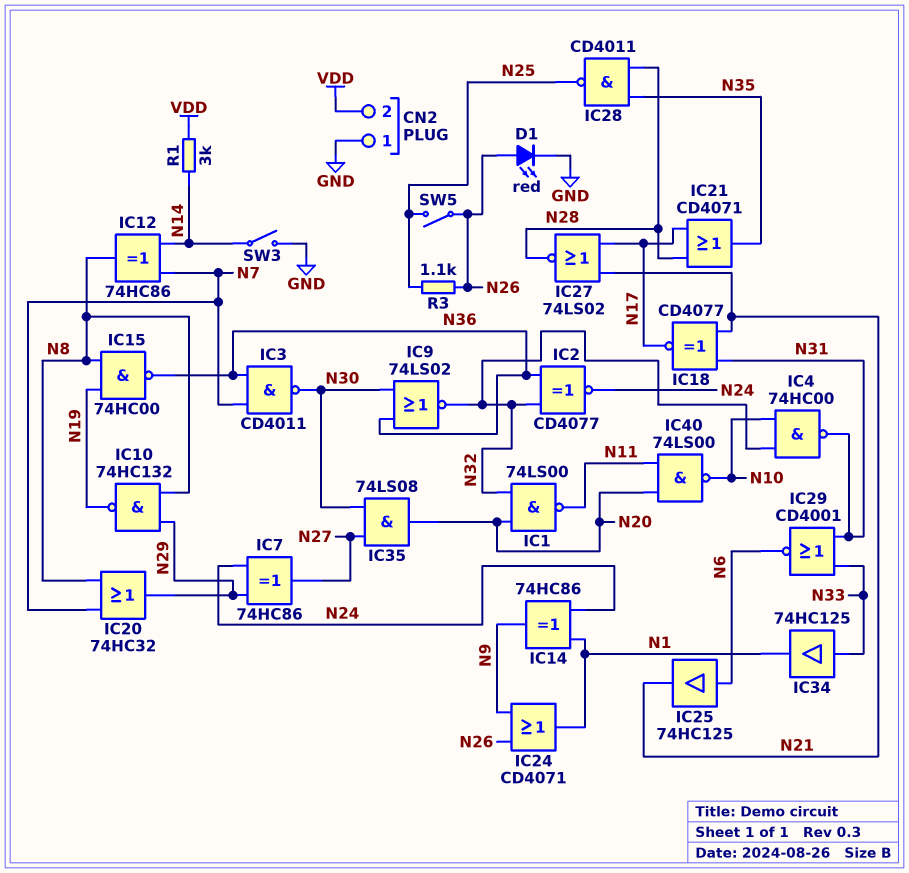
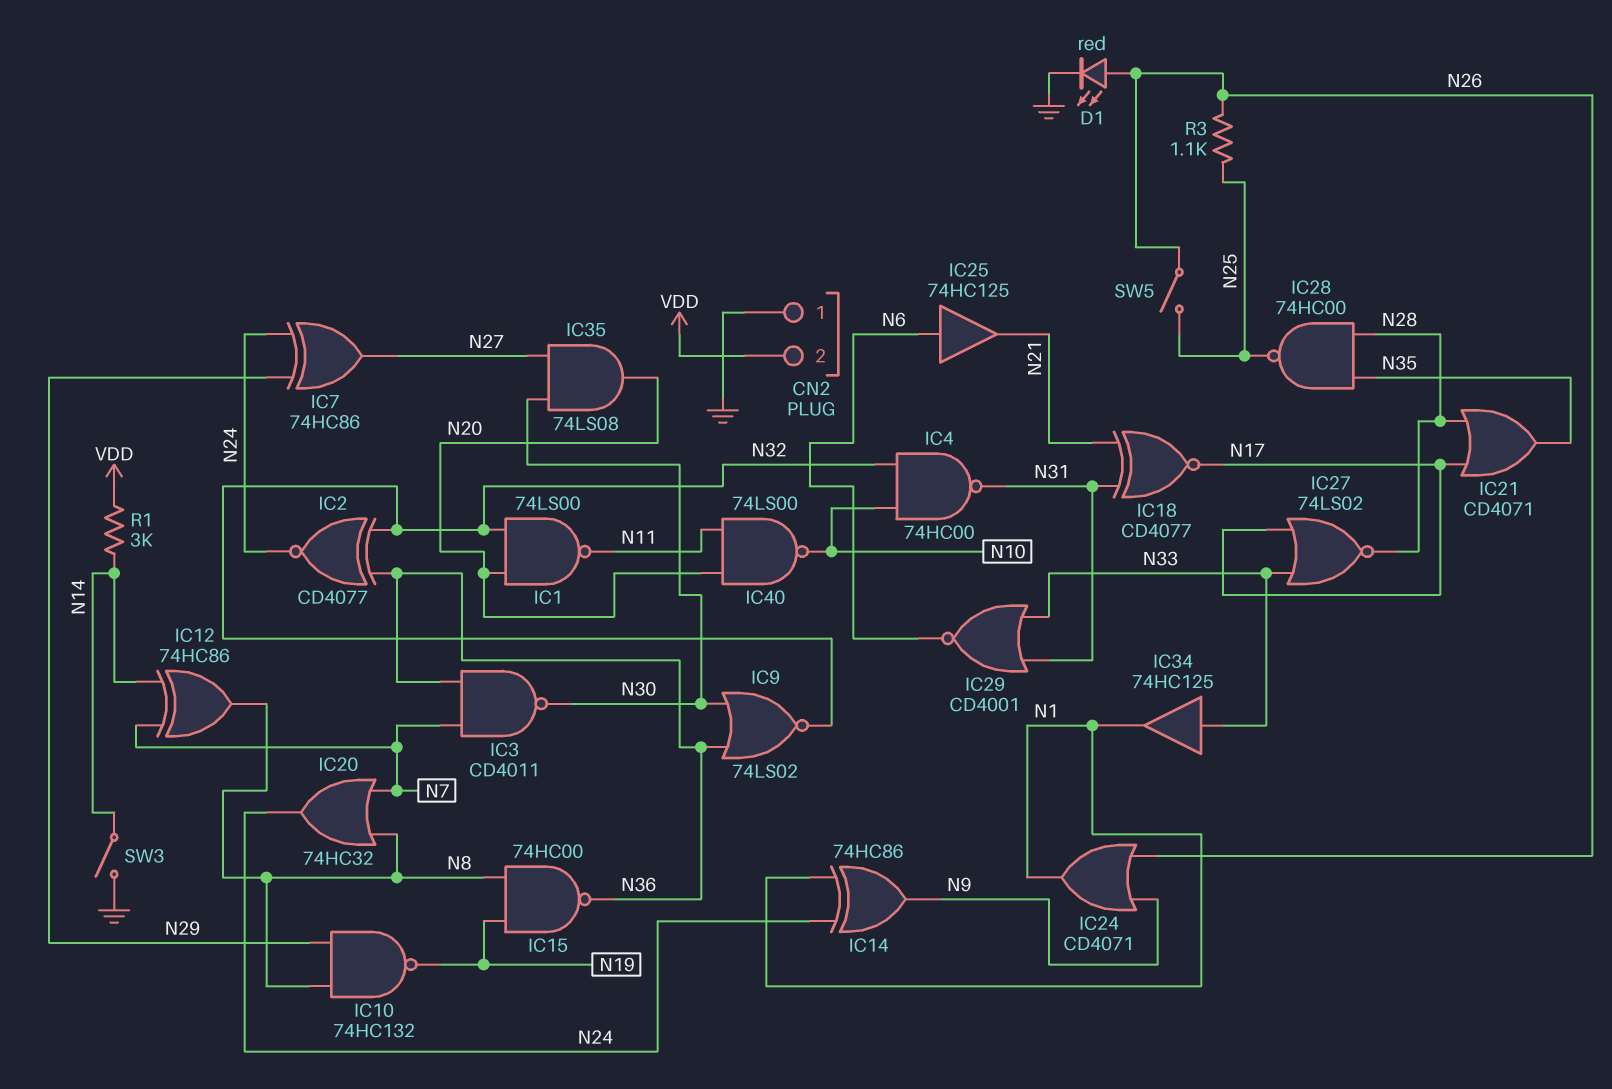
IC20: OR 74HC32 (in N7, in N8, out N29) -> OR 74HC32 (in N7, in N8, out N24)
IC27: NOR 74LS02 (in N17, in N21, out N28) -> NOR 74LS02 (in N17, in N33, out N28)
IC28: NAND CD4011 (in N28, in N35, out N25) -> NAND 74HC00 (in N28, in N35, out N25)

